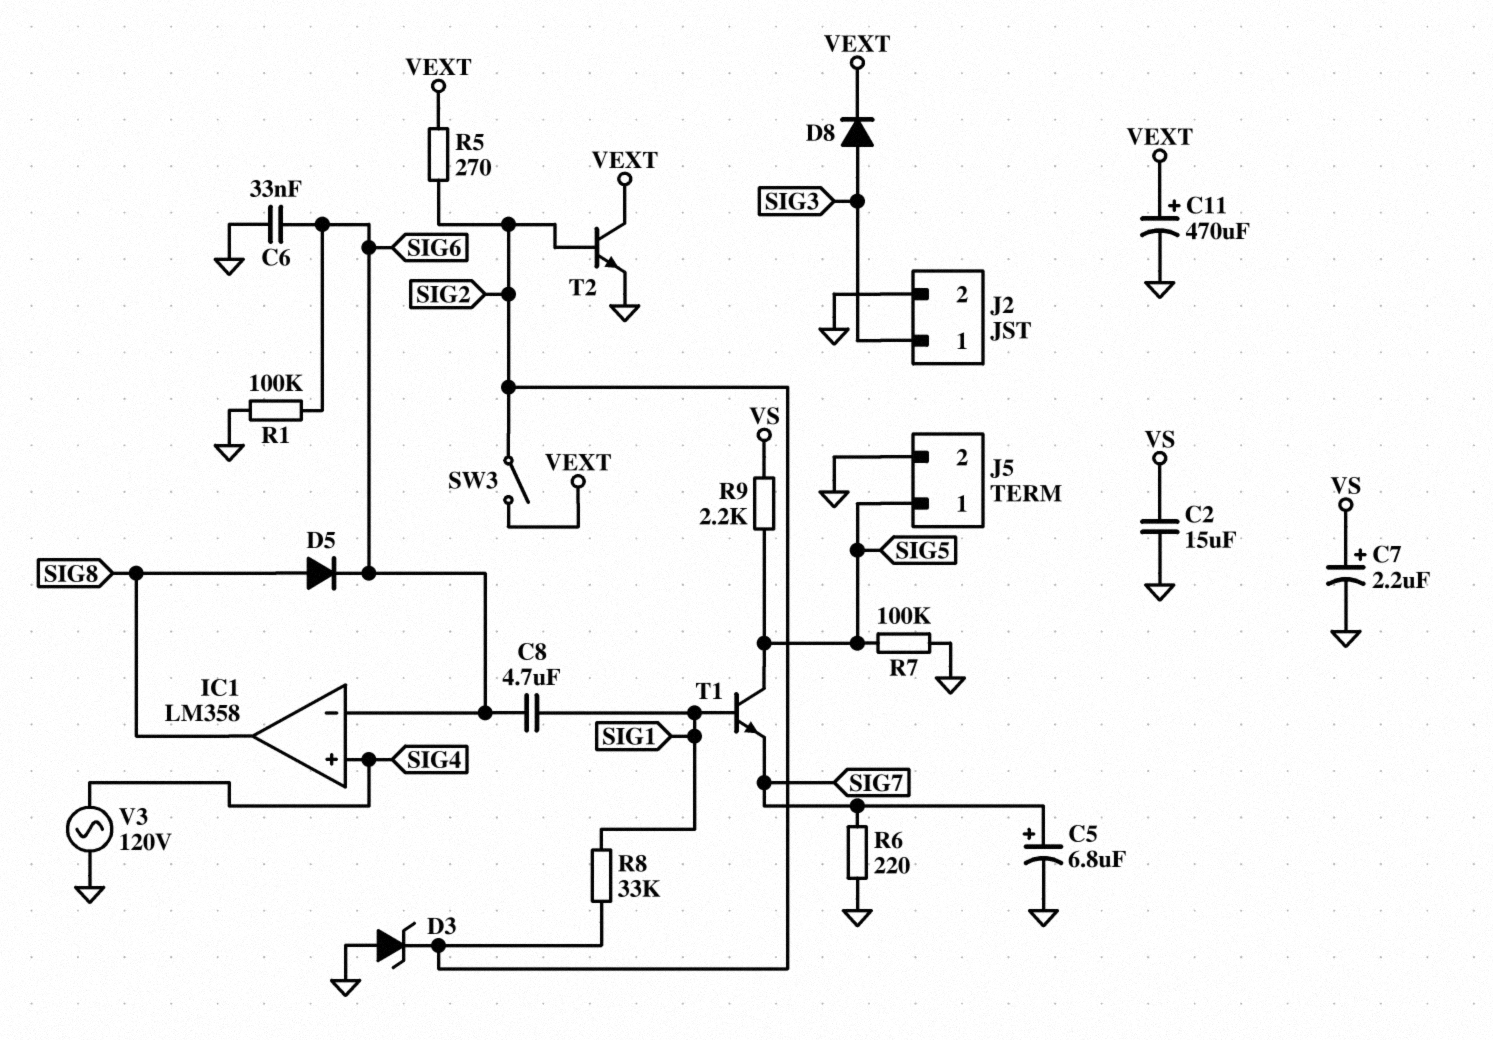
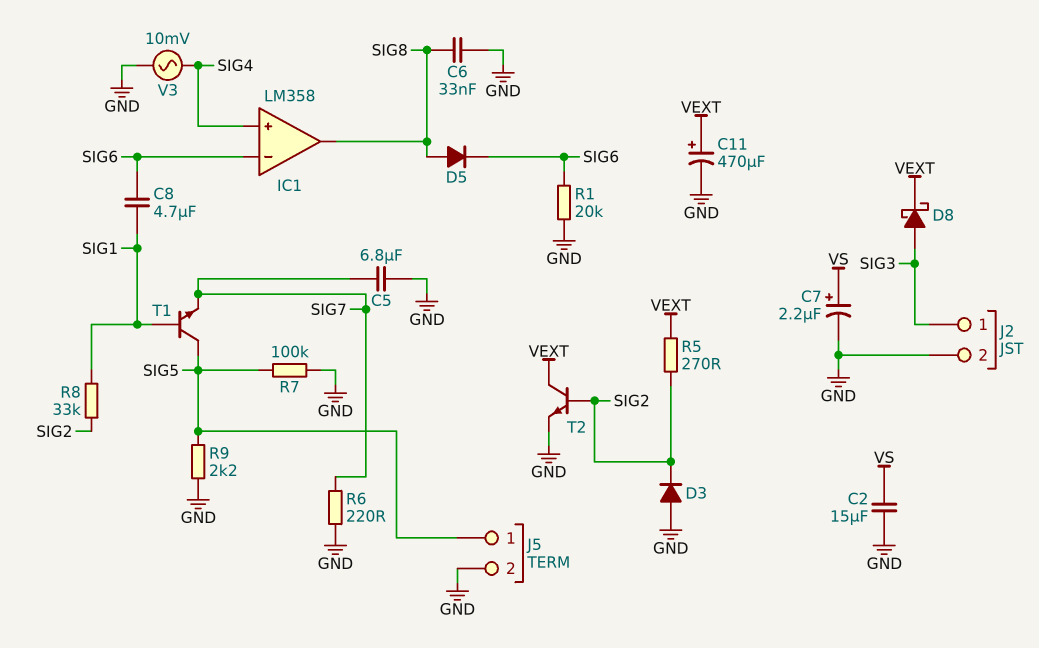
C5: 6.8uF (plus SIG7, minus GND) -> 6.8uF (GND, SIG7)
C6: 33nF (GND, SIG6) -> 33nF (GND, SIG8)
D3: zener (A GND, K SIG2) -> diode (A GND, K SIG2)
D8: diode (A SIG3, K VEXT) -> schottky (A SIG3, K VEXT)
R1: 100k (GND, SIG6) -> 20k (GND, SIG6)
R9: 2.2k (SIG5, VS) -> 2.2k (GND, SIG5)
SW3: switch (SIG2, VEXT) -> none
V3: AC 120V (GND, SIG4) -> AC 10mV (GND, SIG4)

